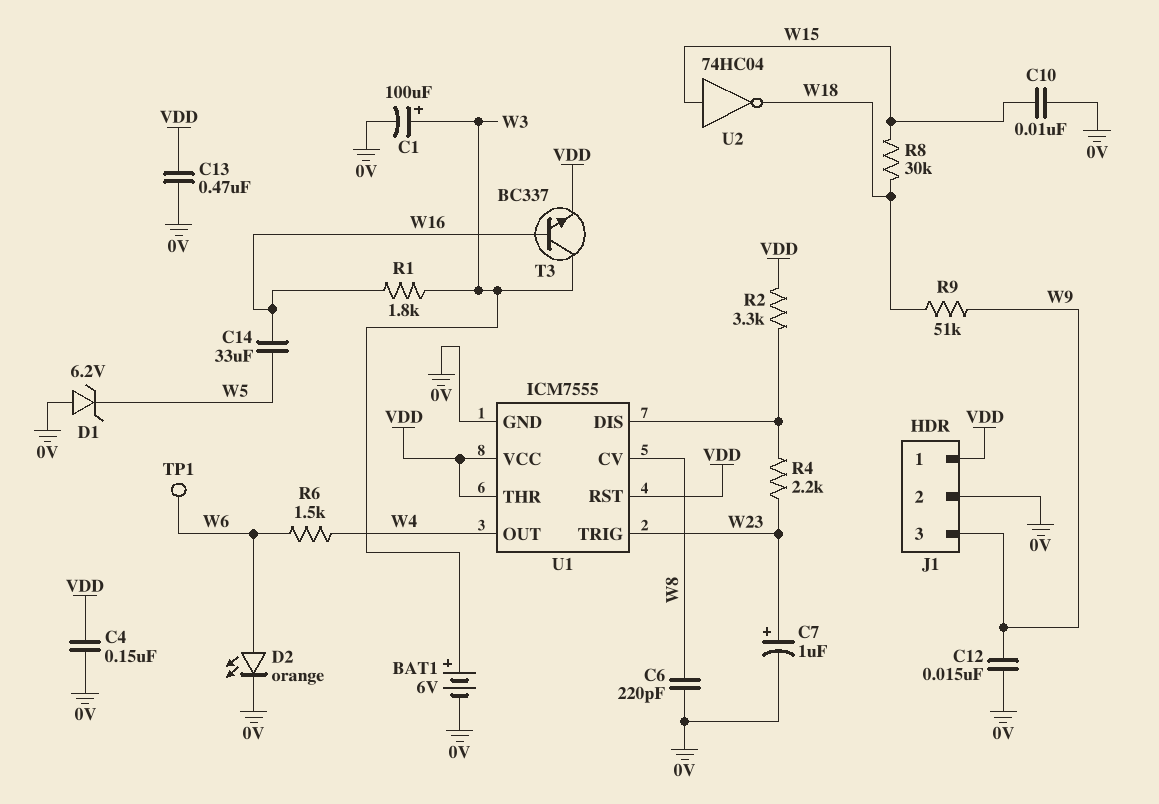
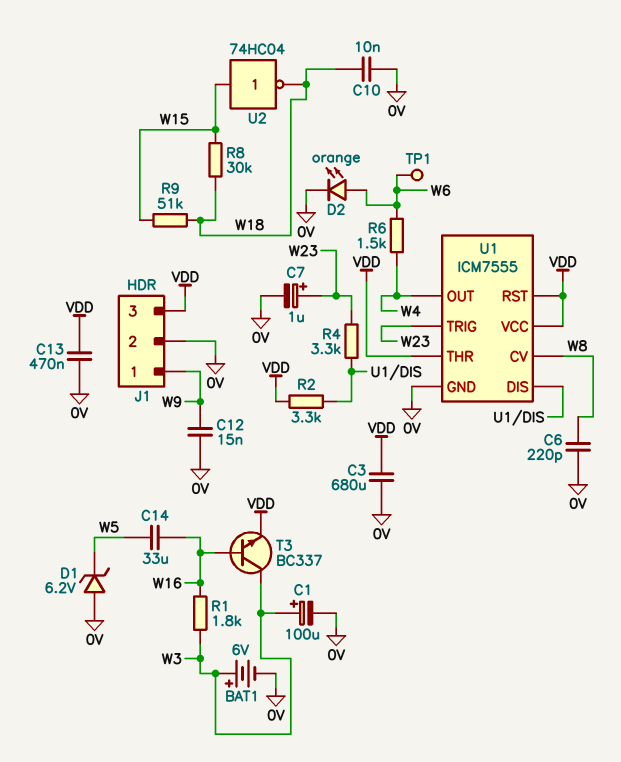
C3: none -> 680uF (0V, VDD)
C4: 150nF (0V, VDD) -> none
C10: 10nF (0V, W15) -> 10nF (0V, W18)
J1 pin 1: VDD -> W9
J1 pin 3: W9 -> VDD
R4: 2.2k (U1/DIS, W23) -> 3.3k (U1/DIS, W23)
R9: 51k (W9, W18) -> 51k (W15, W18)

